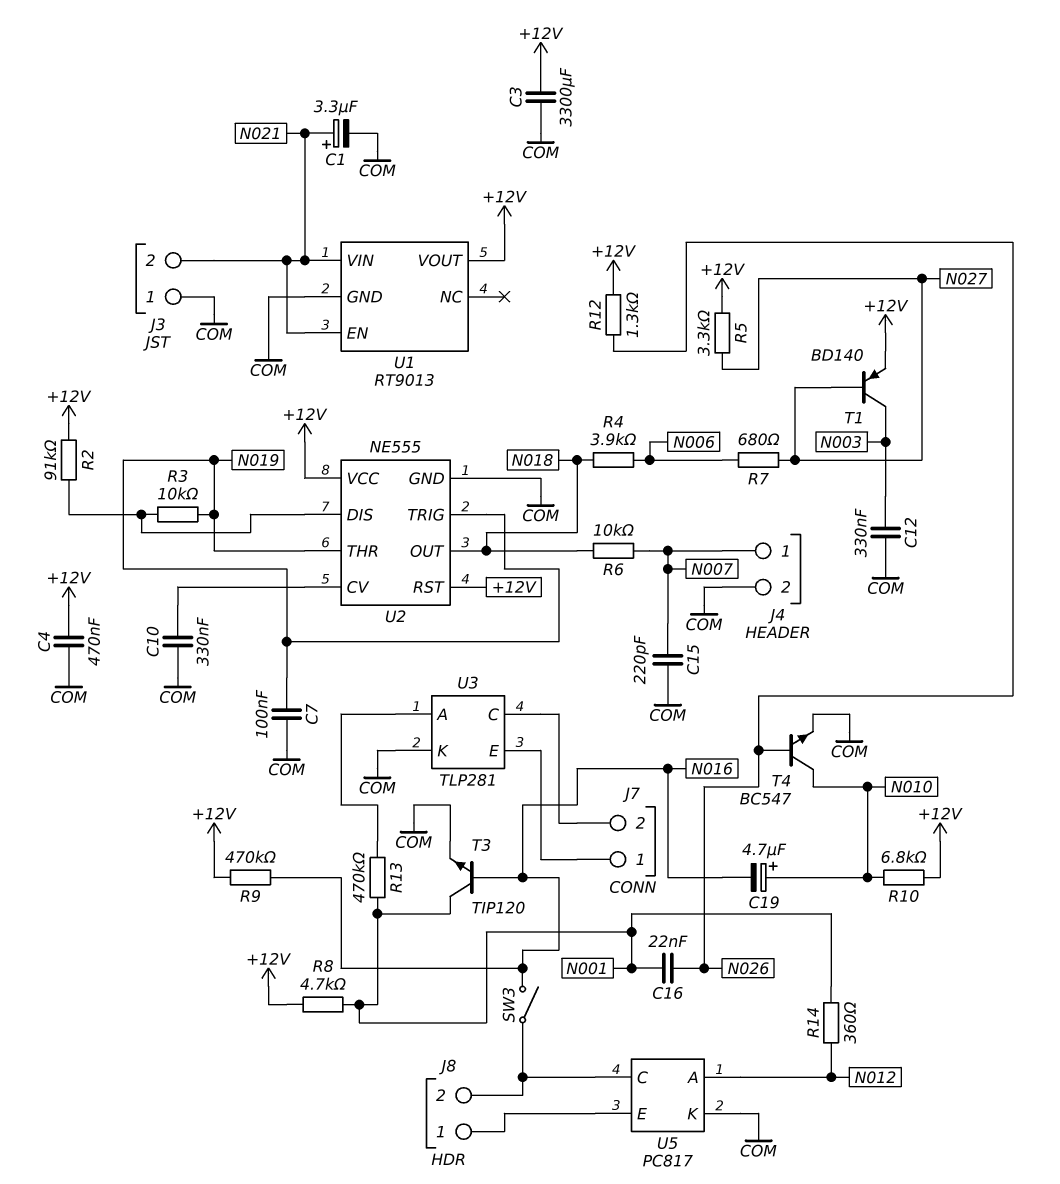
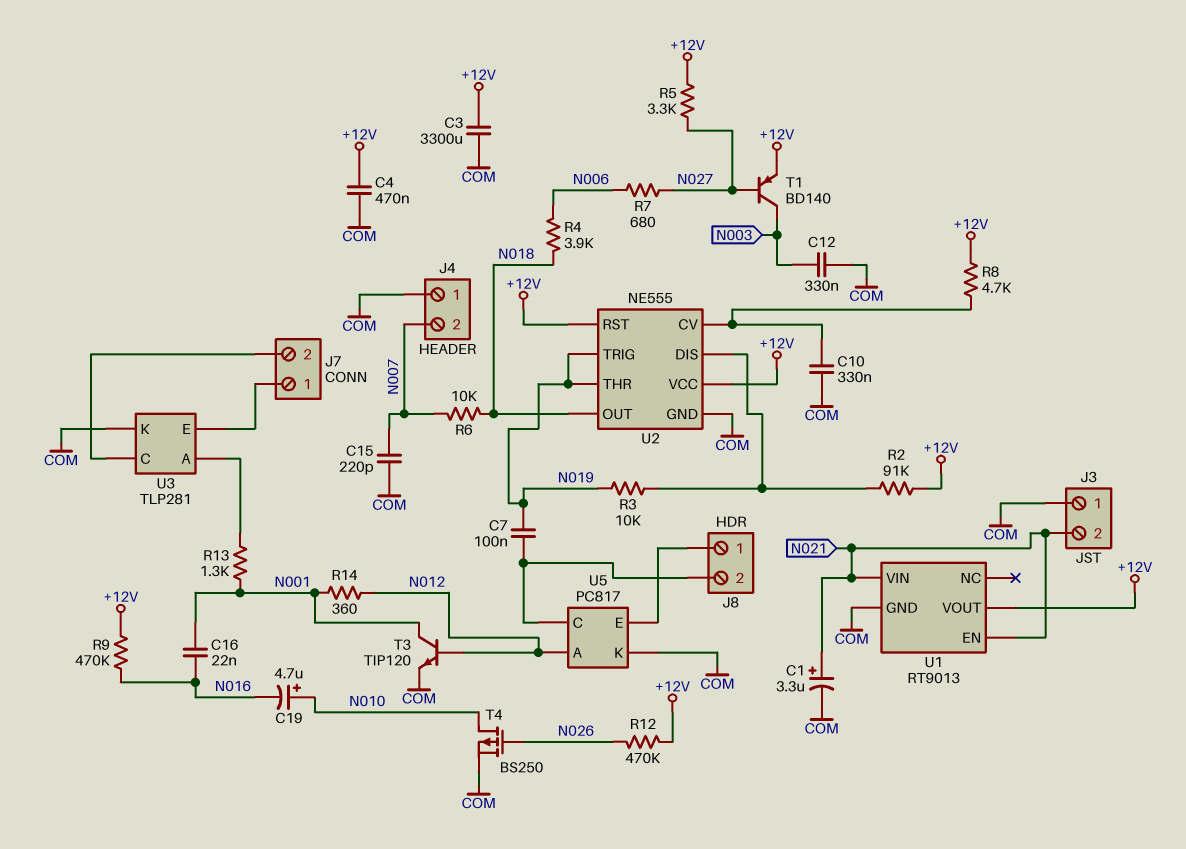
C7: 100nF (COM, N019) -> 100nF (J8/2, N019)
C16: 22nF (N001, N026) -> 22nF (N001, N016)
J4 pin 1: N007 -> COM
J4 pin 2: COM -> N007
R8: 4.7k (+12V, N001) -> 4.7k (+12V, U2/CV)
R10: 6.8k (+12V, N010) -> none
R12: 1.3k (+12V, N026) -> 470k (+12V, N026)
R13: 470k (N001, U3/A) -> 1.3k (N001, U3/A)
SW3: switch (J8/2, N016) -> none
T3: NPN TIP120 (B N016, C N001, E COM) -> NPN TIP120 (B N012, C N001, E COM)
T4: NPN BC547 (B N026, C N010, E COM) -> PMOS BS250 (G N026, D N010, S COM)

